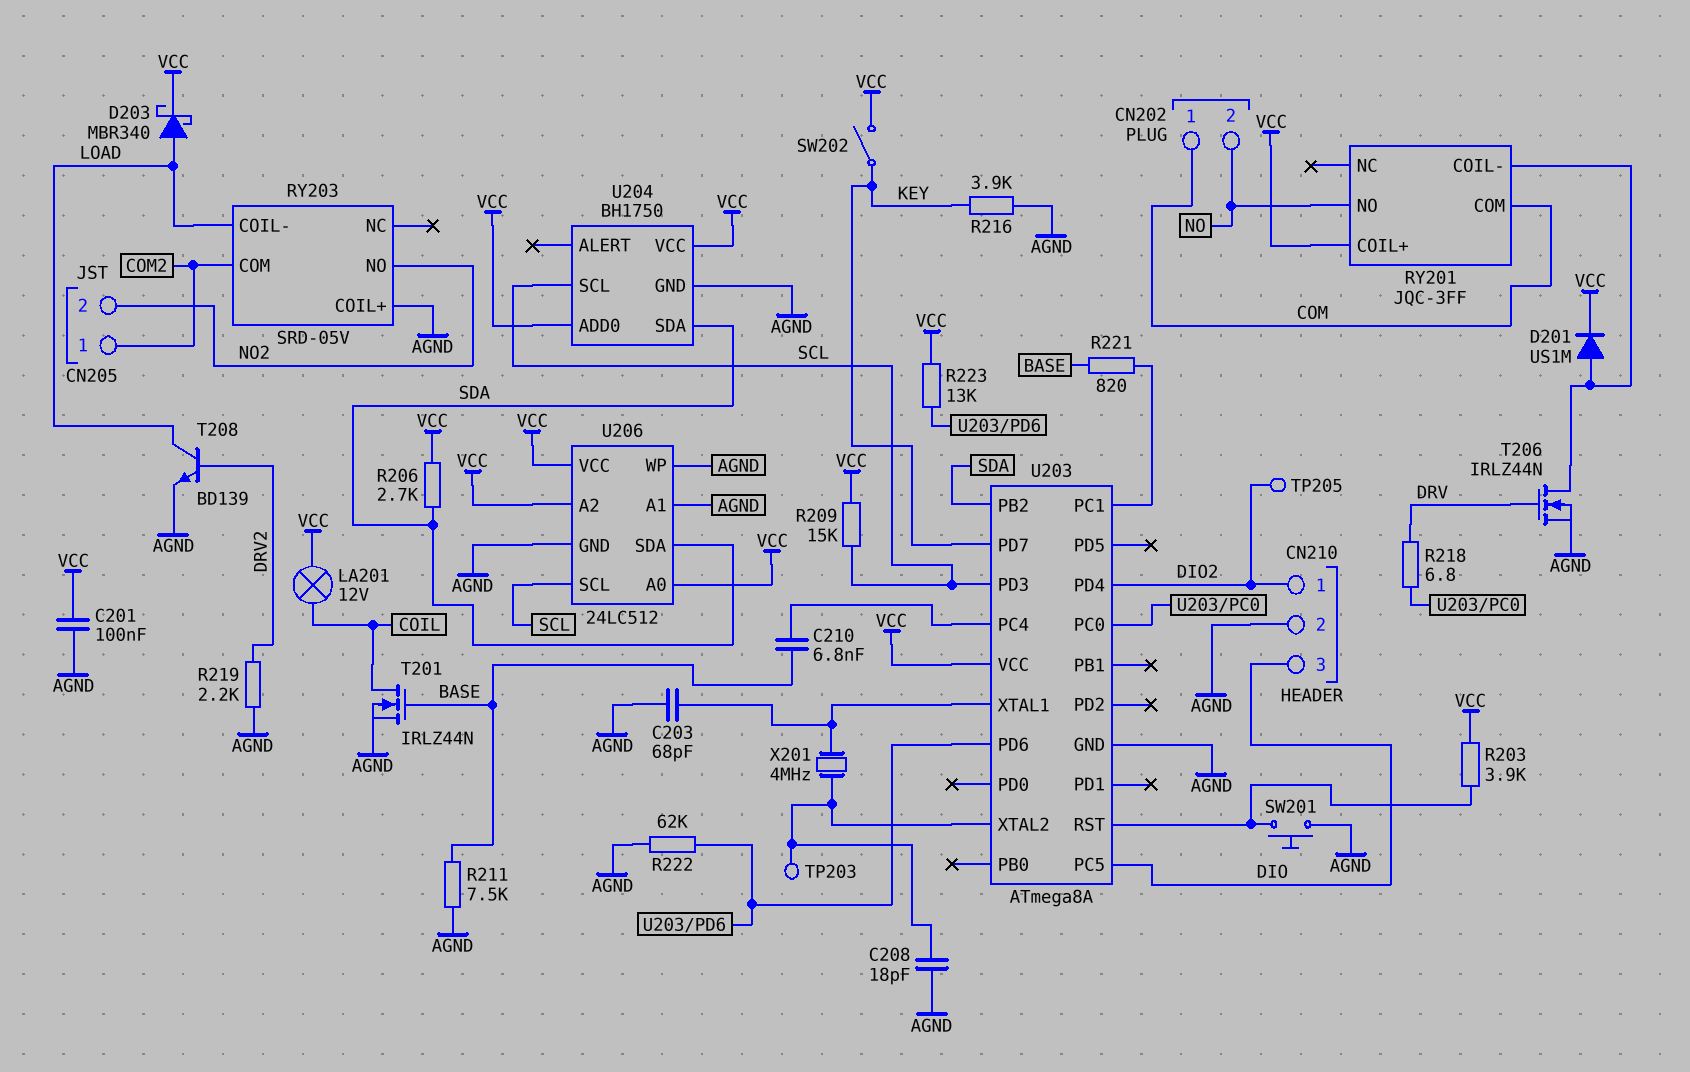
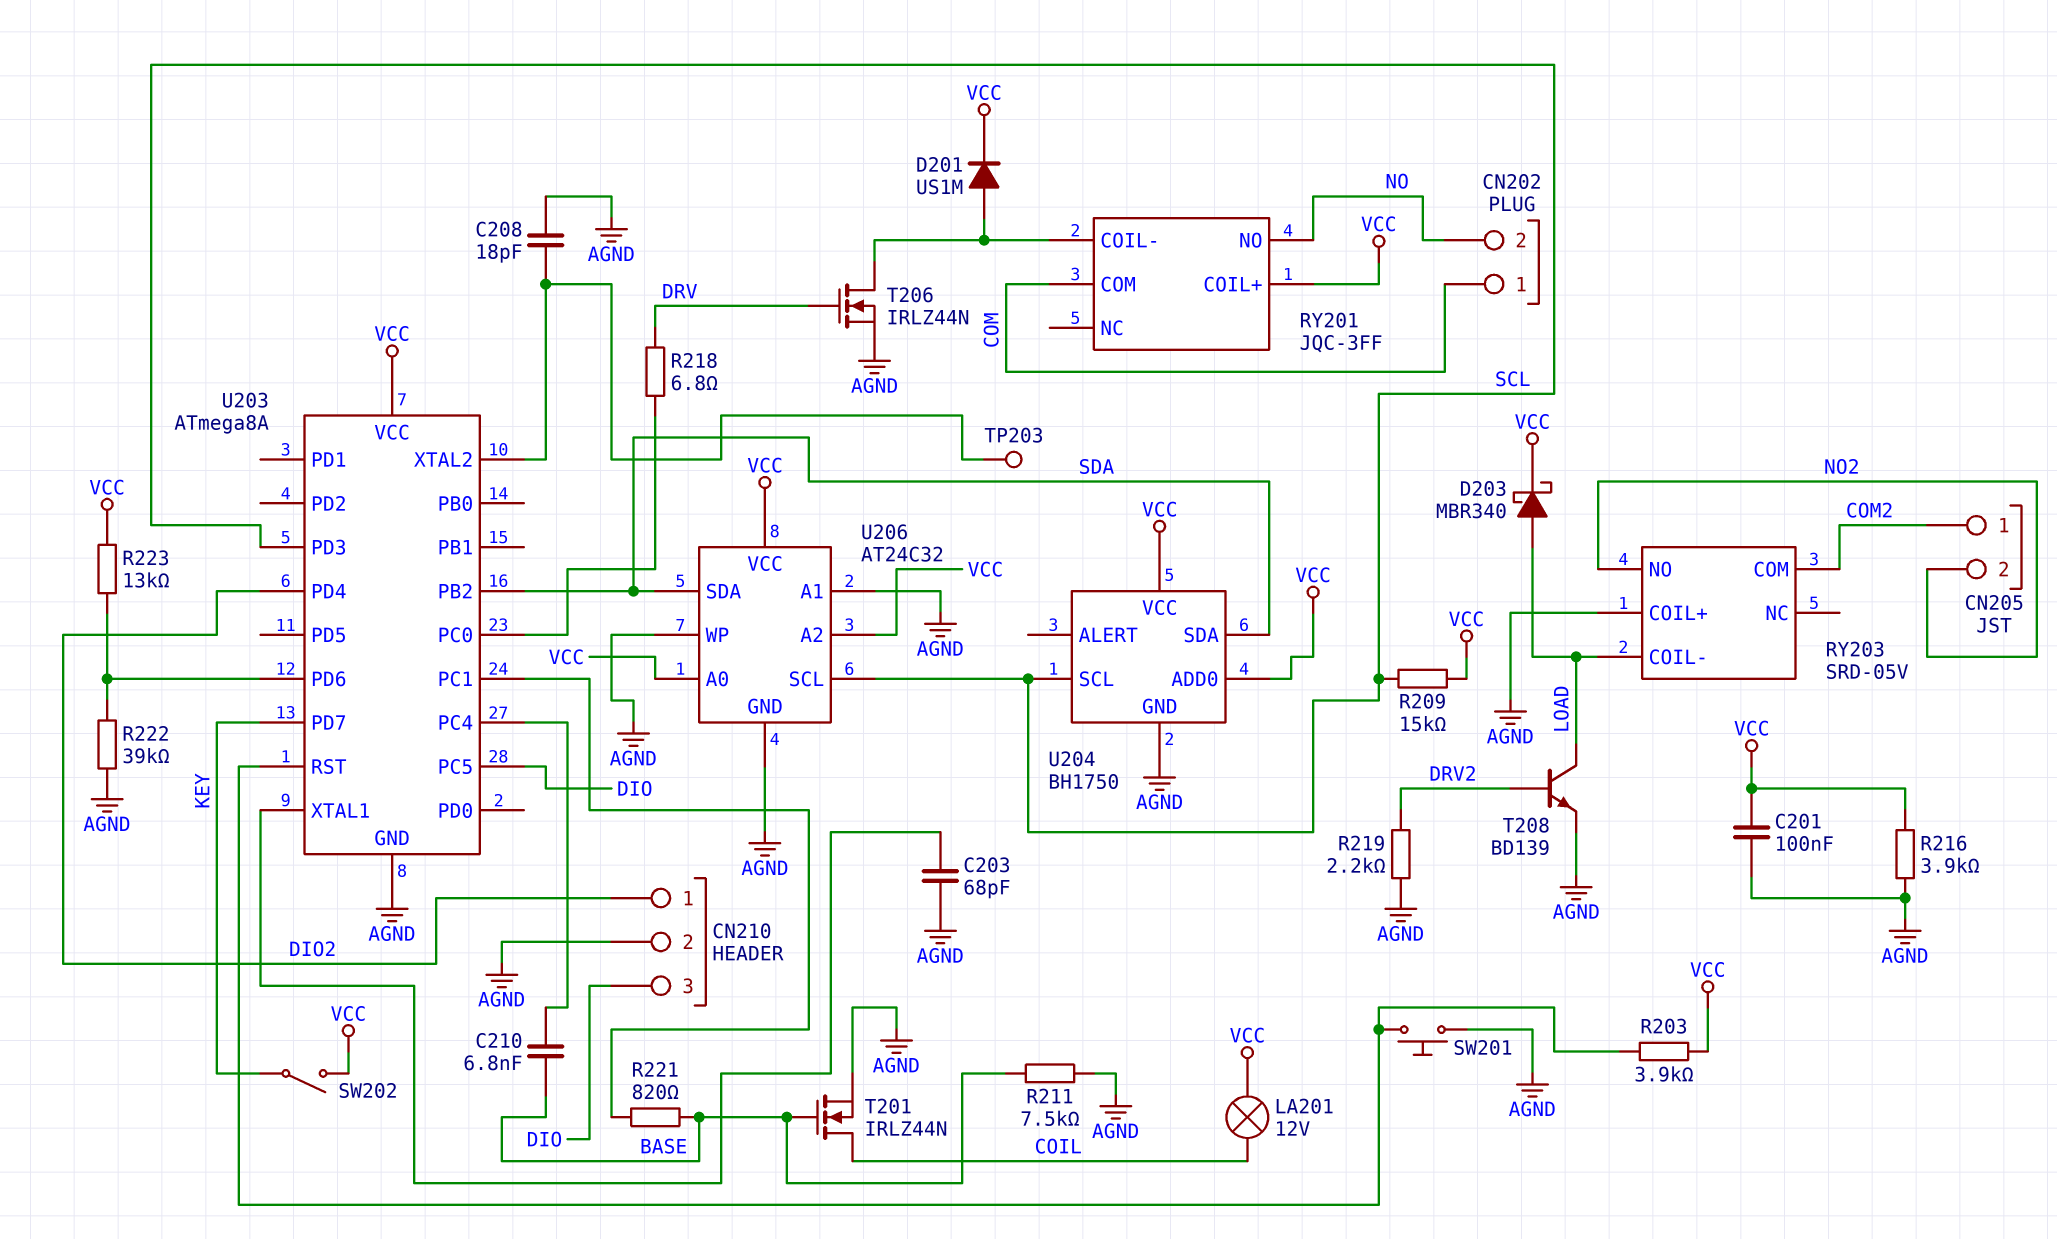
R206: 2.7k (SDA, VCC) -> none
R216: 3.9k (AGND, KEY) -> 3.9k (AGND, VCC)
R222: 62k (AGND, U203/PD6) -> 39k (AGND, U203/PD6)
TP205: test point (DIO2) -> none
U206: 24LC512 -> AT24C32
X201: 4MHz (U203/XTAL1, U203/XTAL2) -> none

